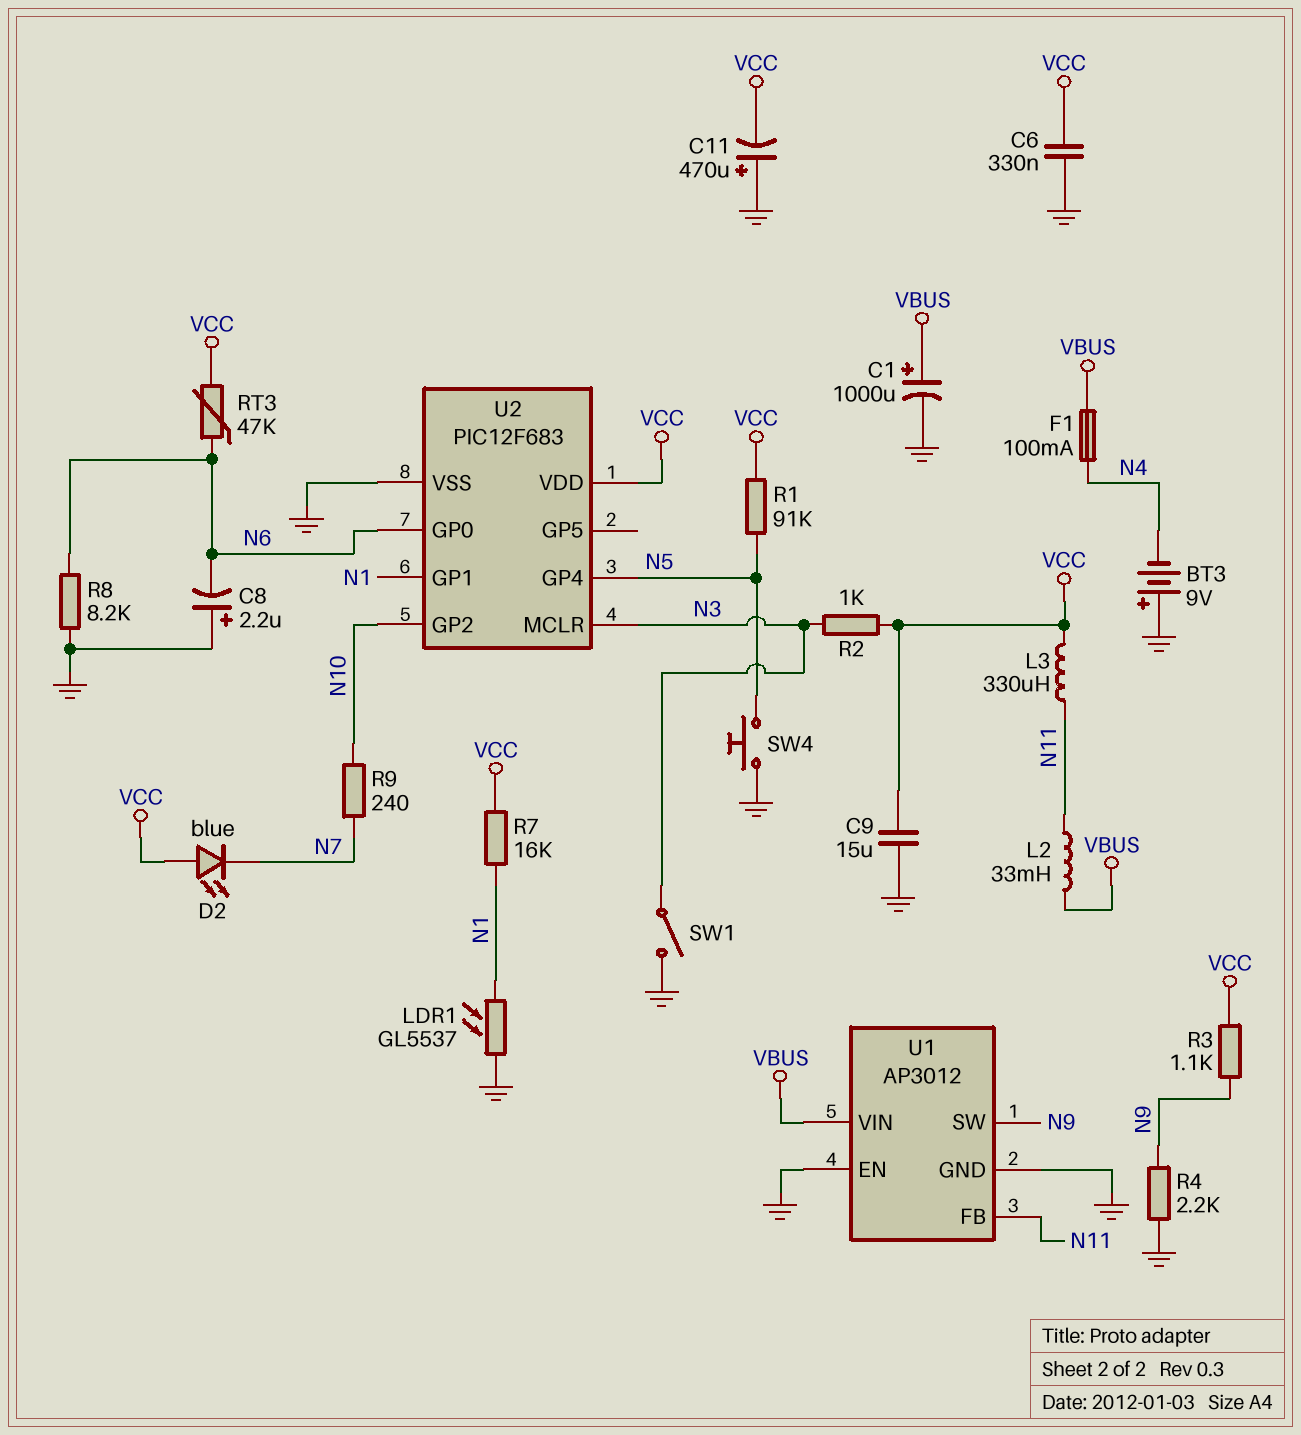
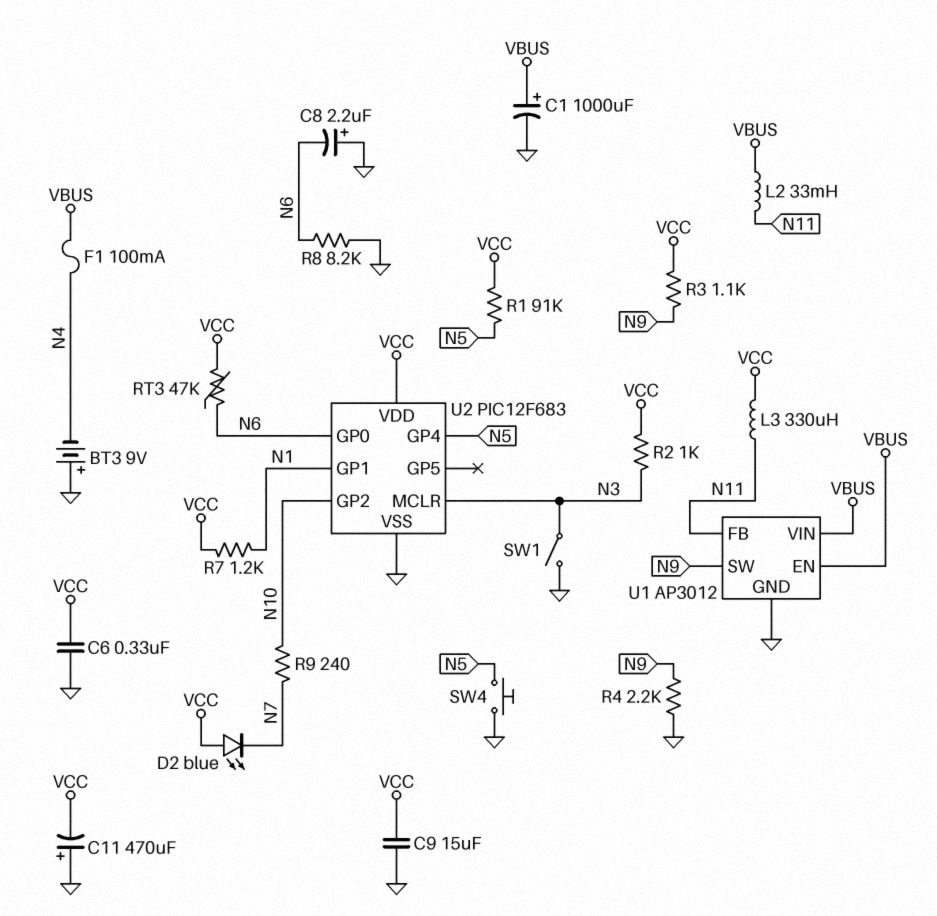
LDR1: GL5537 (GND, N1) -> none
R7: 16k (N1, VCC) -> 1.2k (N1, VCC)
U1 pin EN: GND -> VBUS

